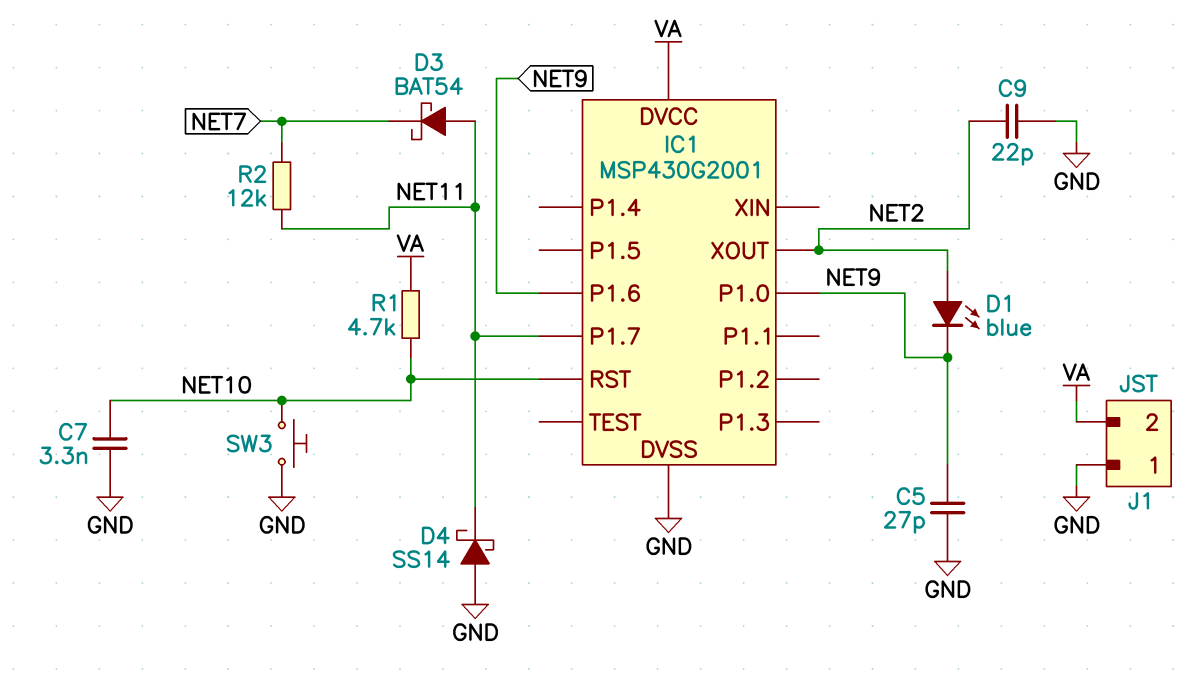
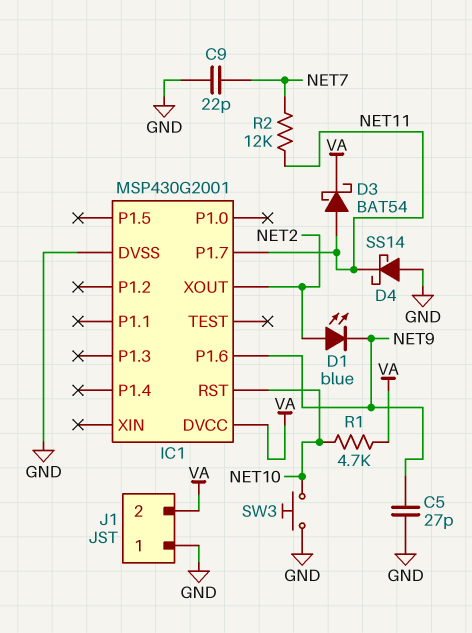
C7: 3.3nF (GND, NET10) -> none
C9: 22pF (GND, NET2) -> 22pF (GND, NET7)
D3: schottky BAT54 (A NET11, K NET7) -> schottky BAT54 (A NET11, K VA)
IC1 pin P1.0: NET9 -> none

